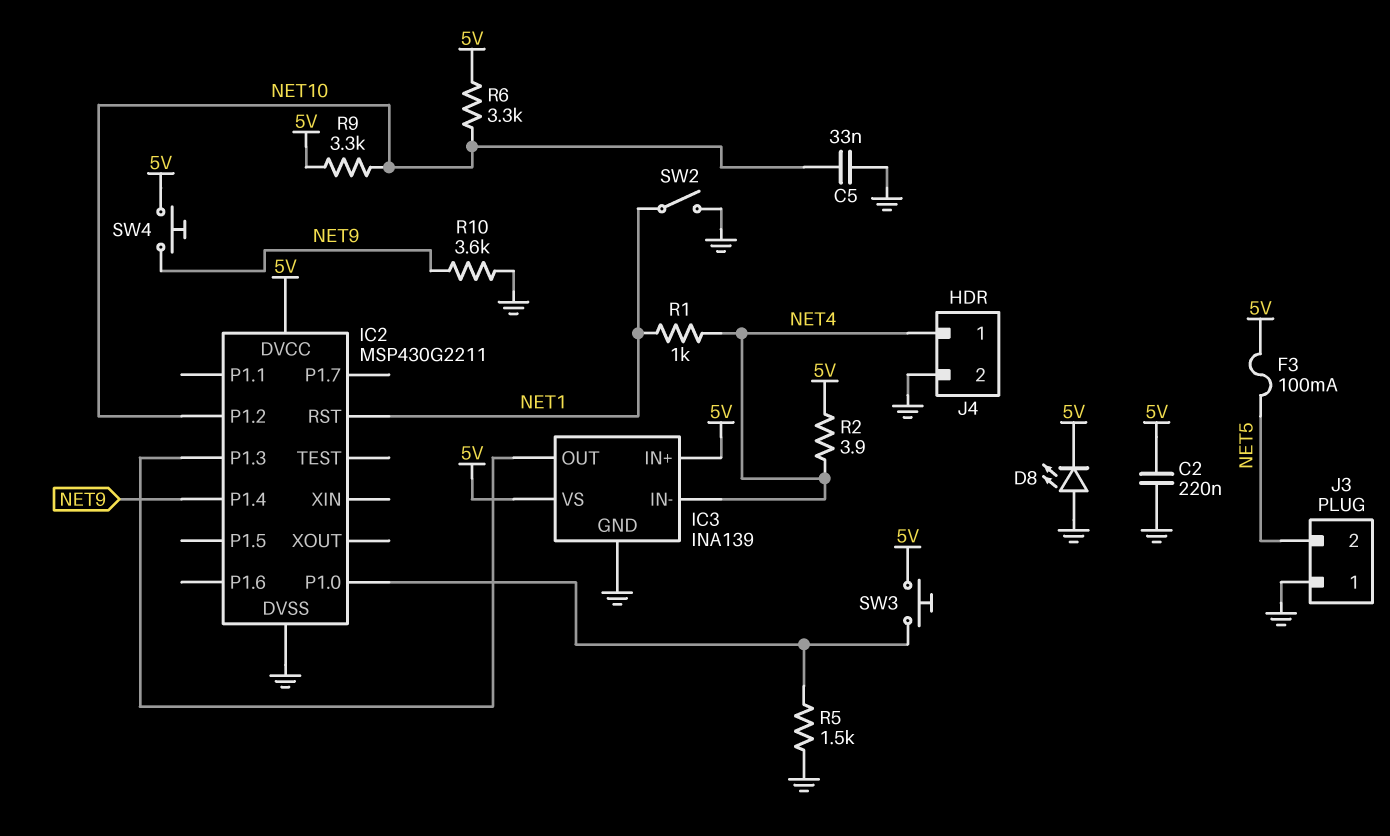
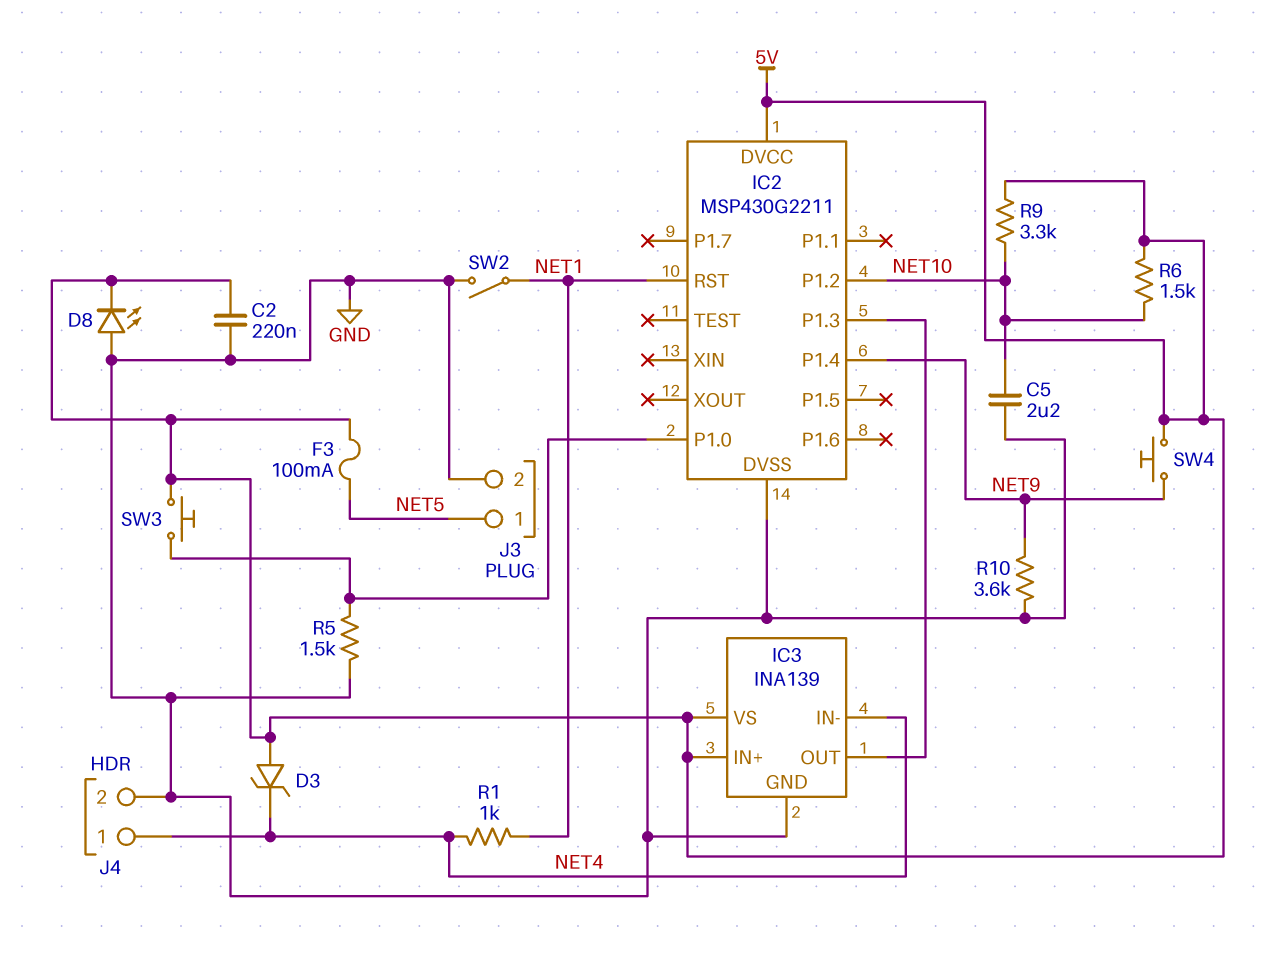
C5: 33nF (GND, NET10) -> 2.2uF (GND, NET10)
D3: none -> zener (A 5V, K NET4)
J3 pin 1: GND -> NET5
J3 pin 2: NET5 -> GND
R2: 3.9 (5V, NET4) -> none
R6: 3.3k (5V, NET10) -> 1.5k (5V, NET10)

